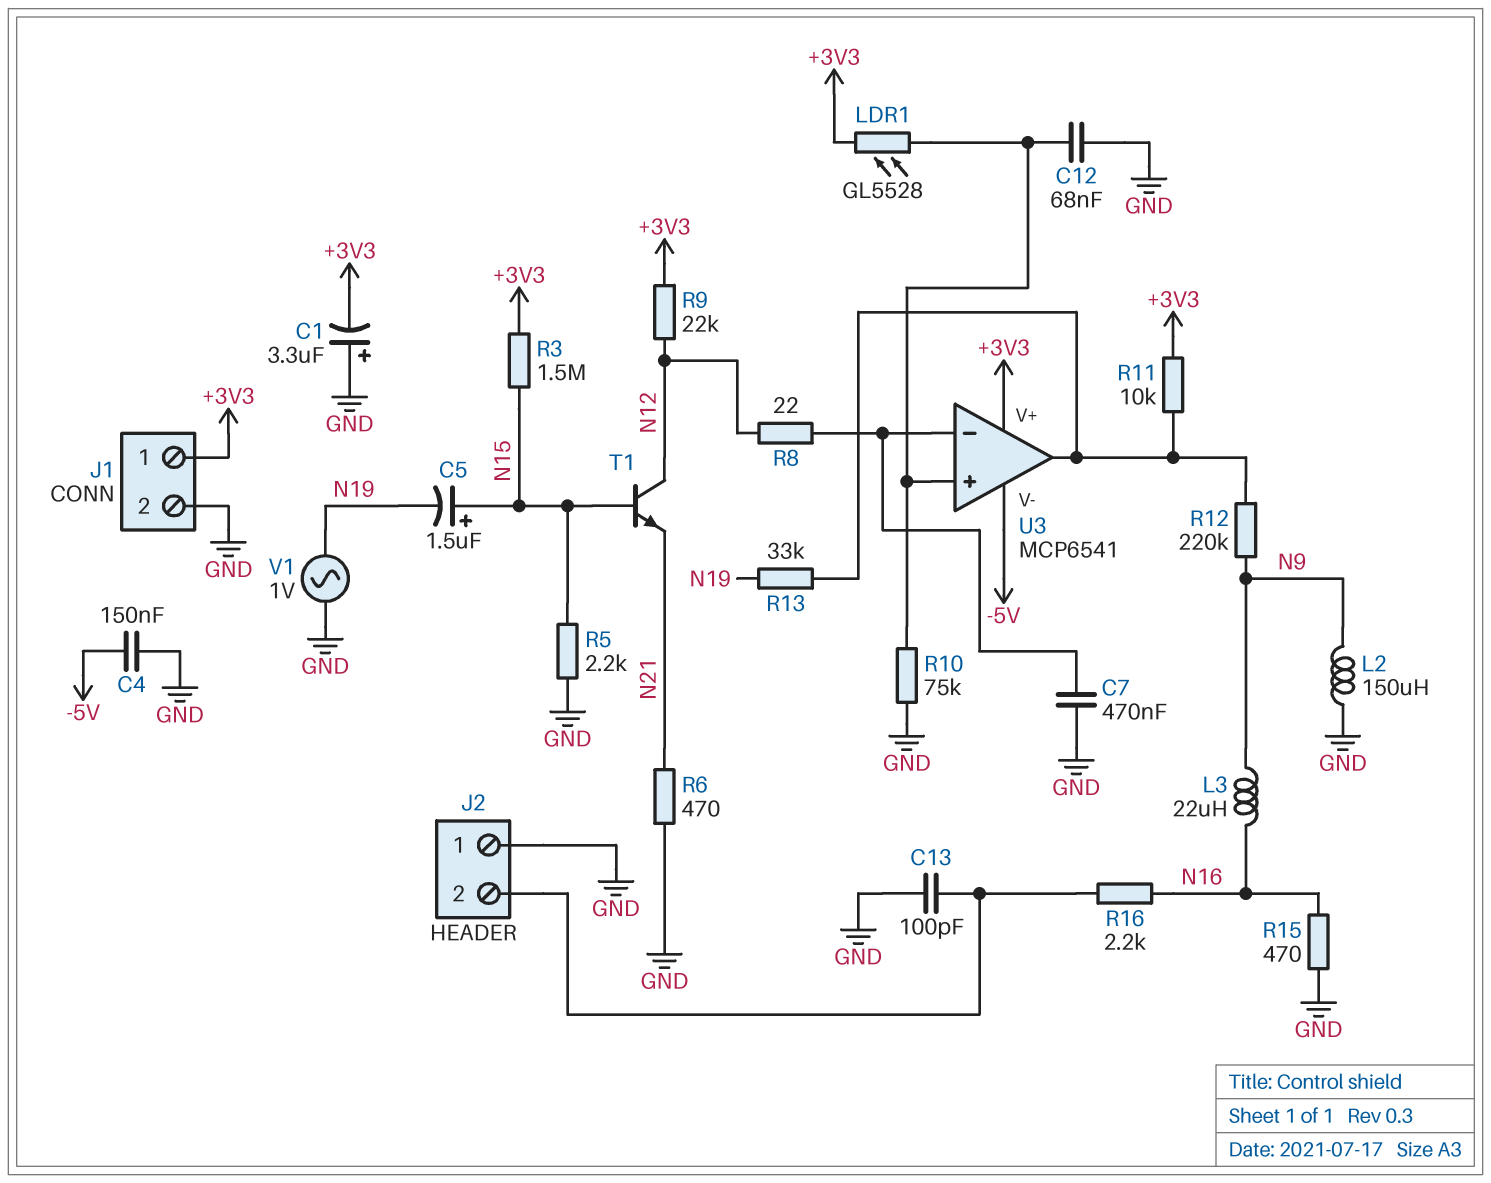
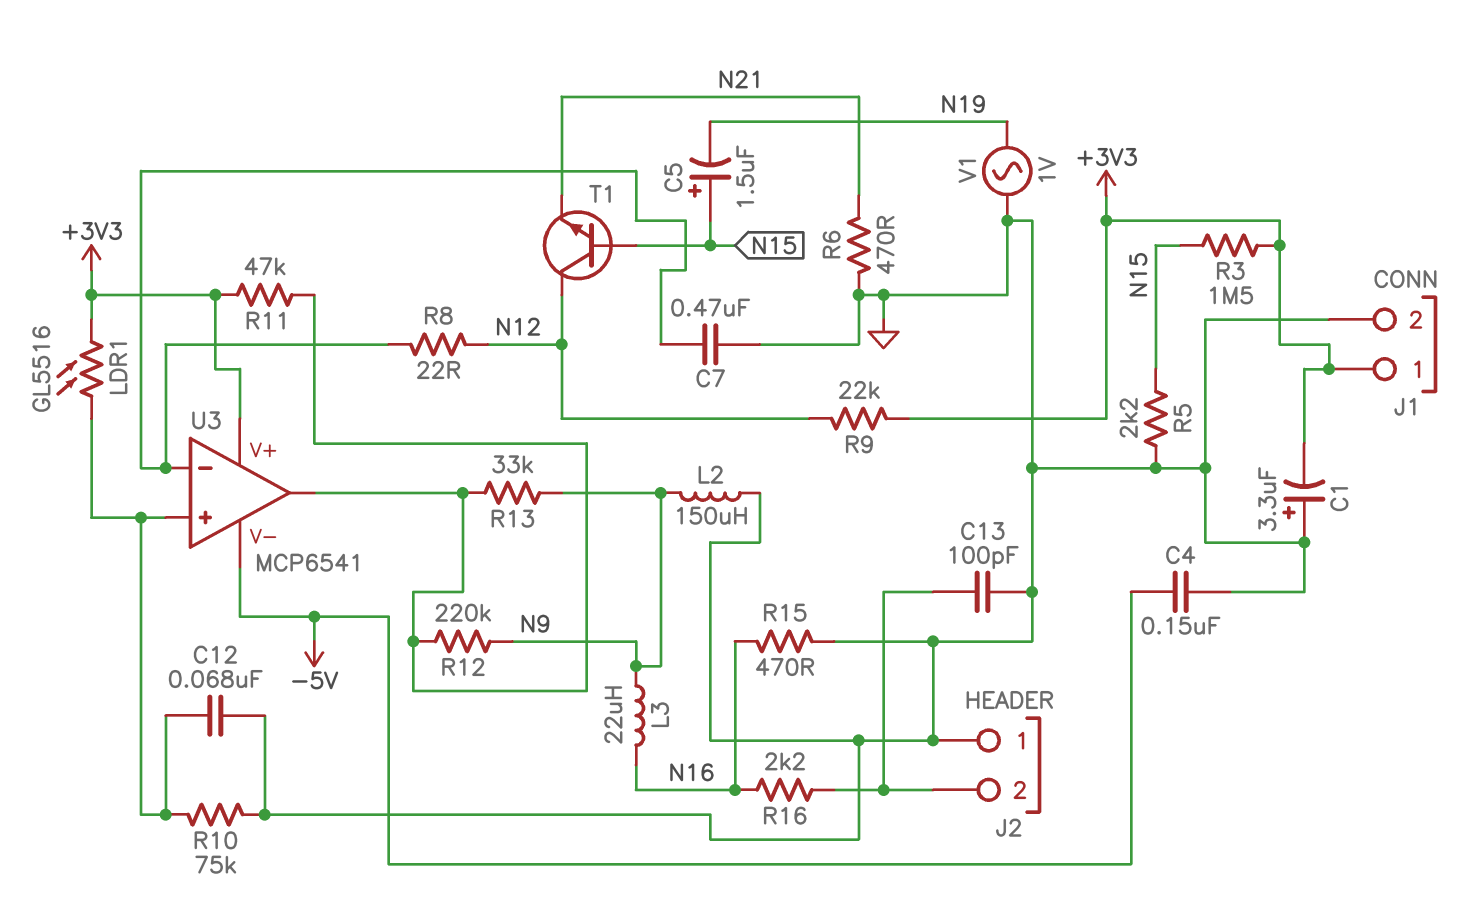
LDR1: GL5528 (+3V3, U3/in+) -> GL5516 (+3V3, U3/in+)
R11: 10k (+3V3, U3/out) -> 47k (+3V3, U3/out)
R13: 33k (N19, U3/out) -> 33k (N9, U3/out)

